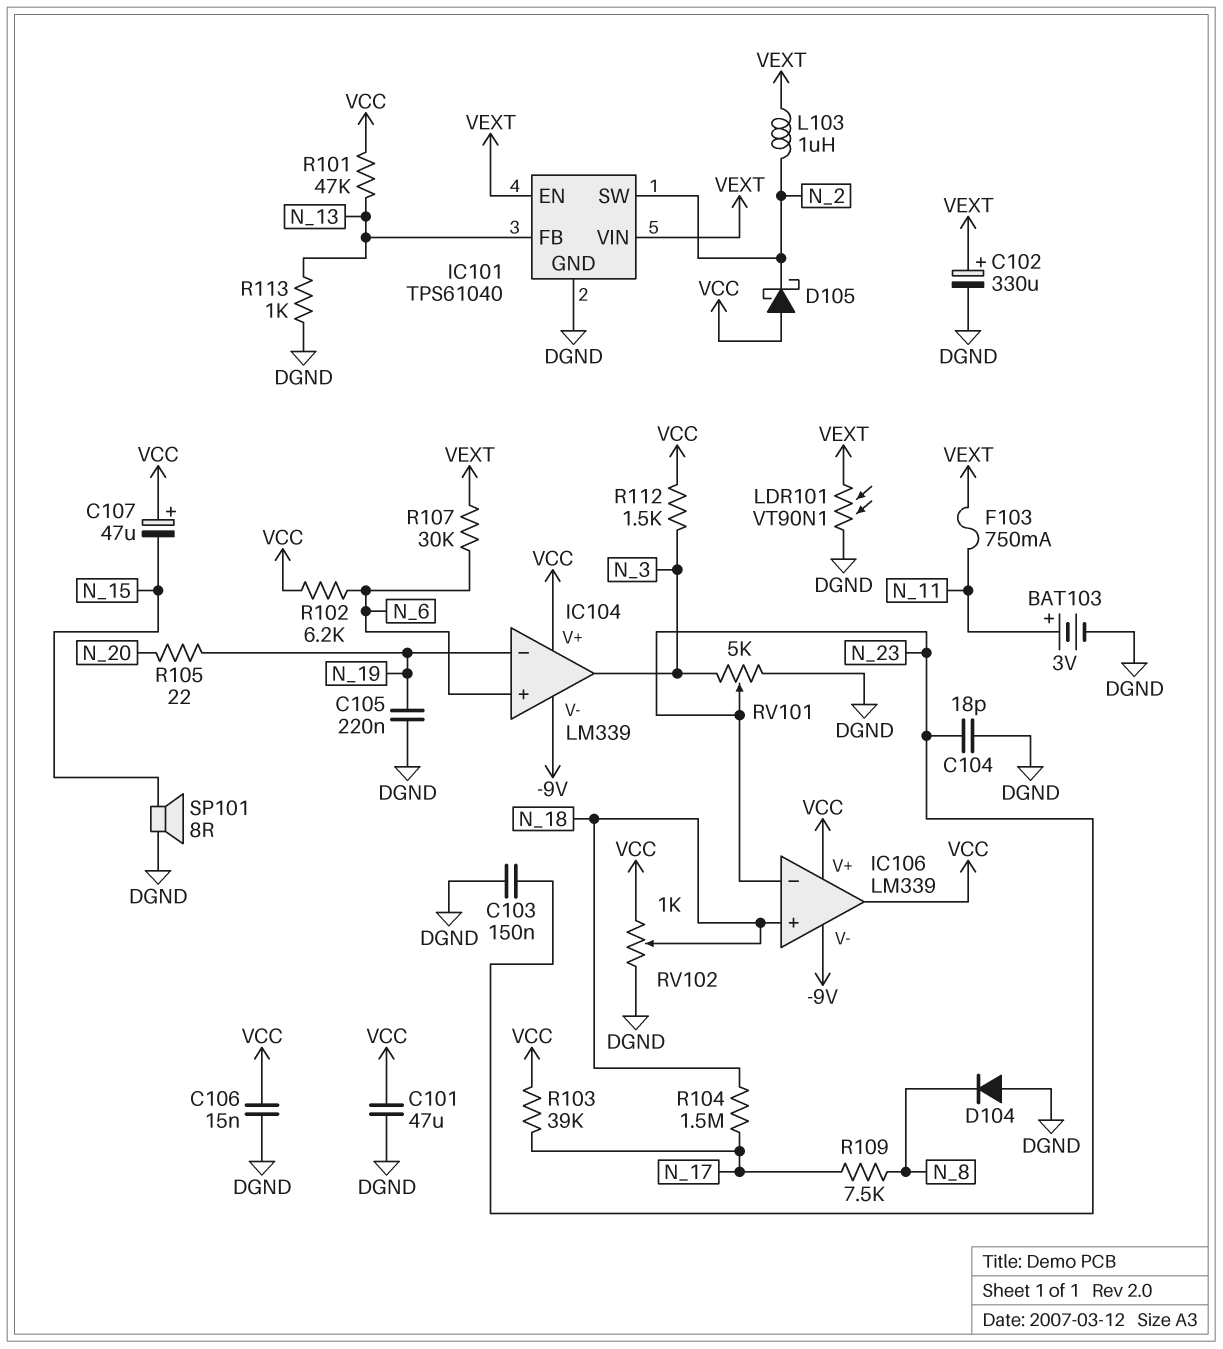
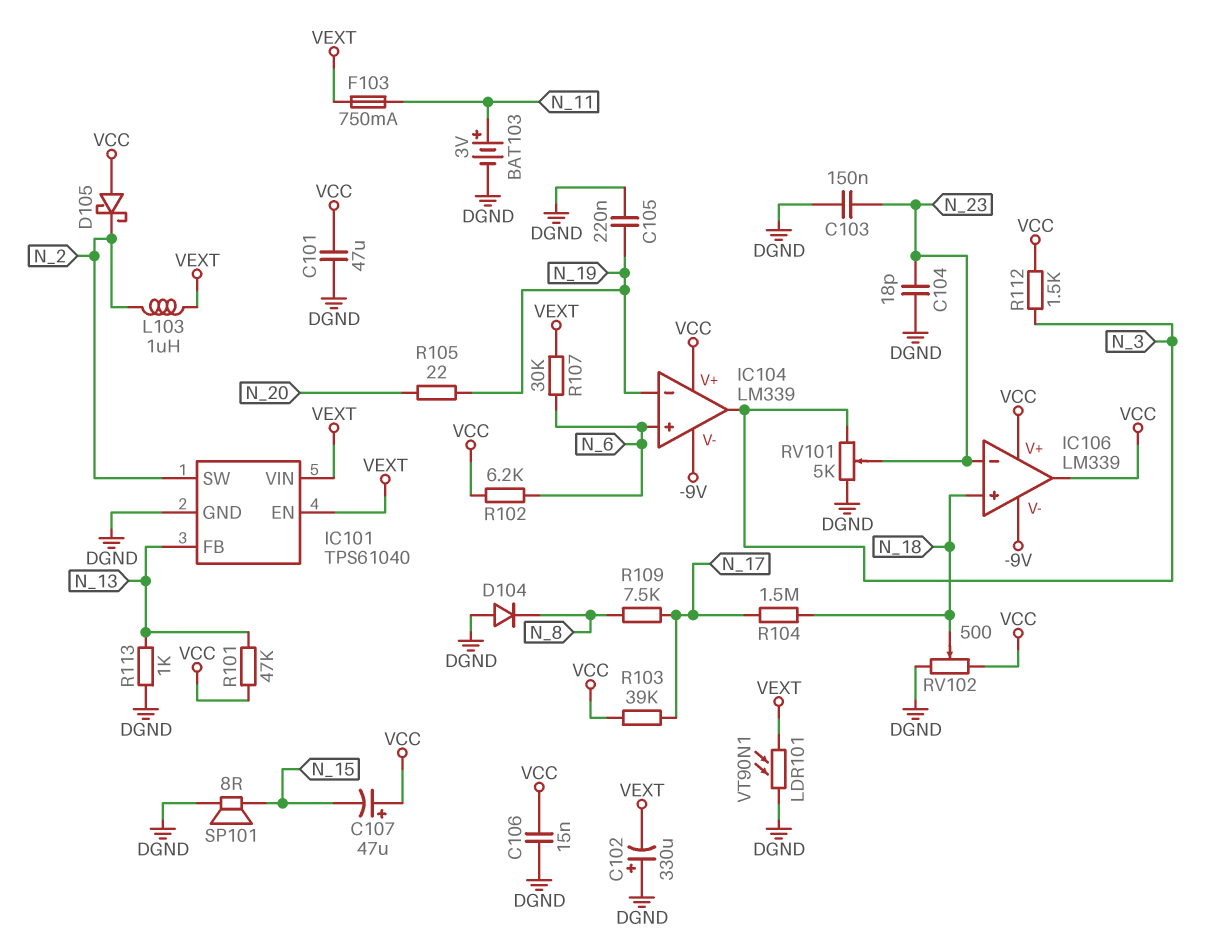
C102: 330uF (plus VEXT, minus DGND) -> 330uF (plus DGND, minus VEXT)
RV102: 1k (DGND, VCC, wiper N_18) -> 500 (DGND, VCC, wiper N_18)

